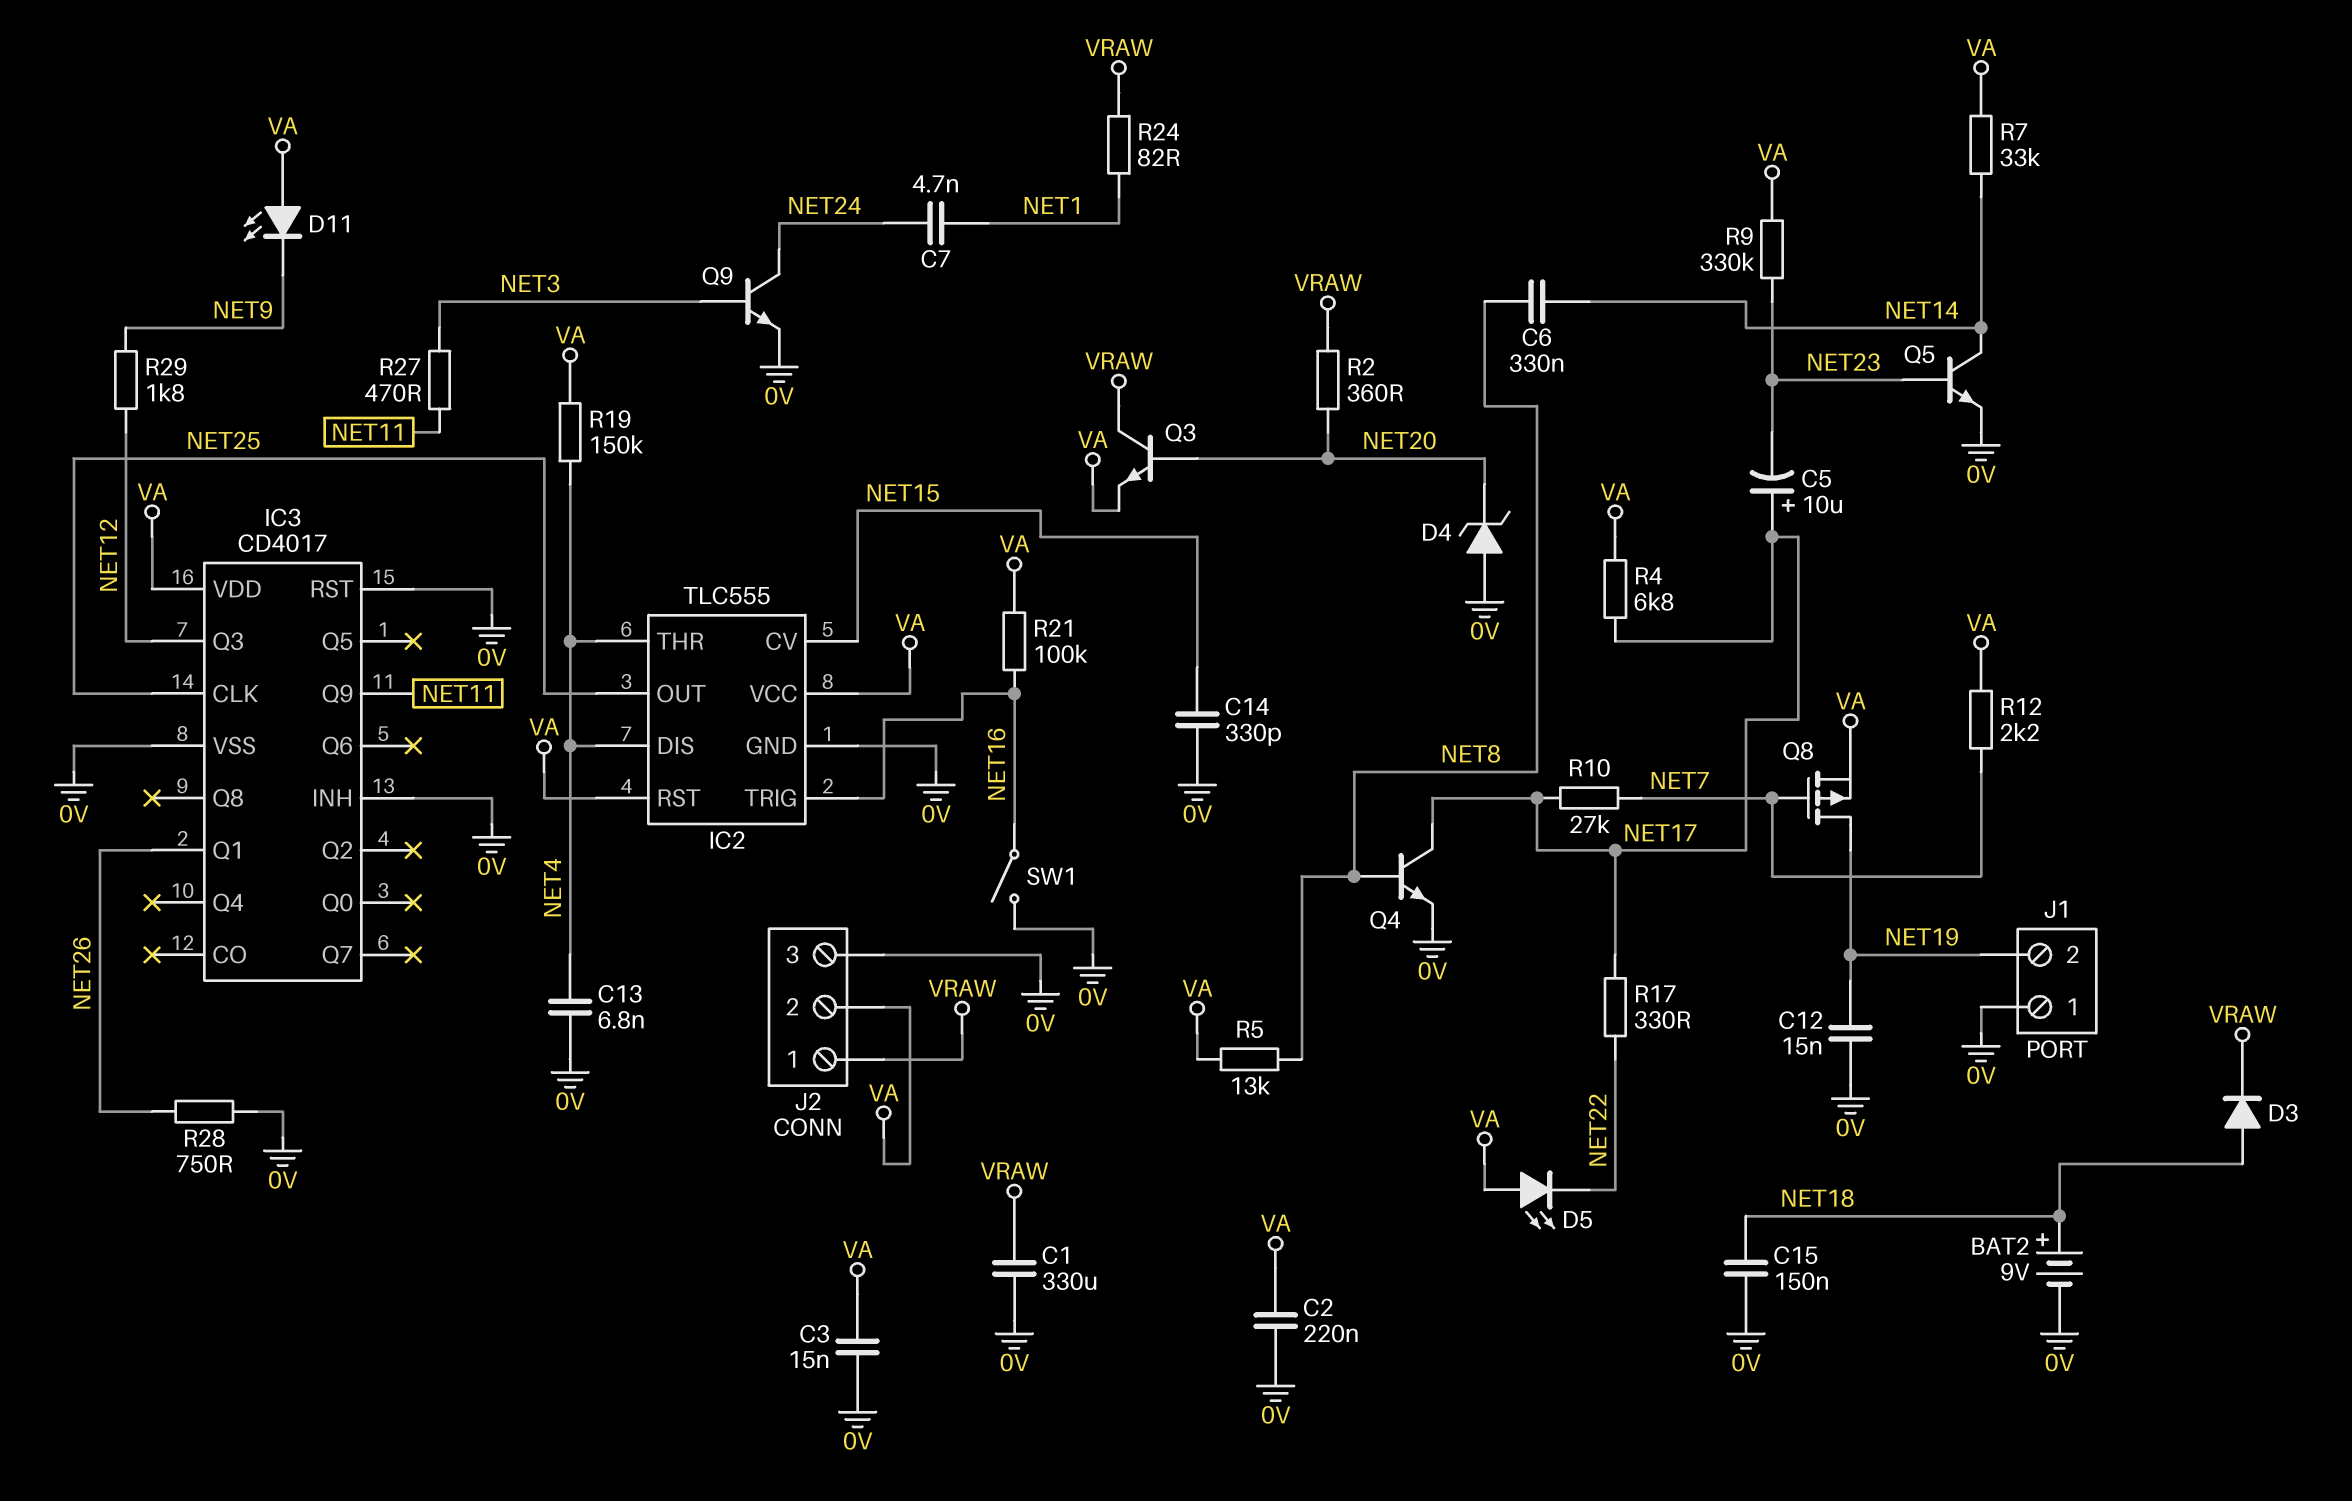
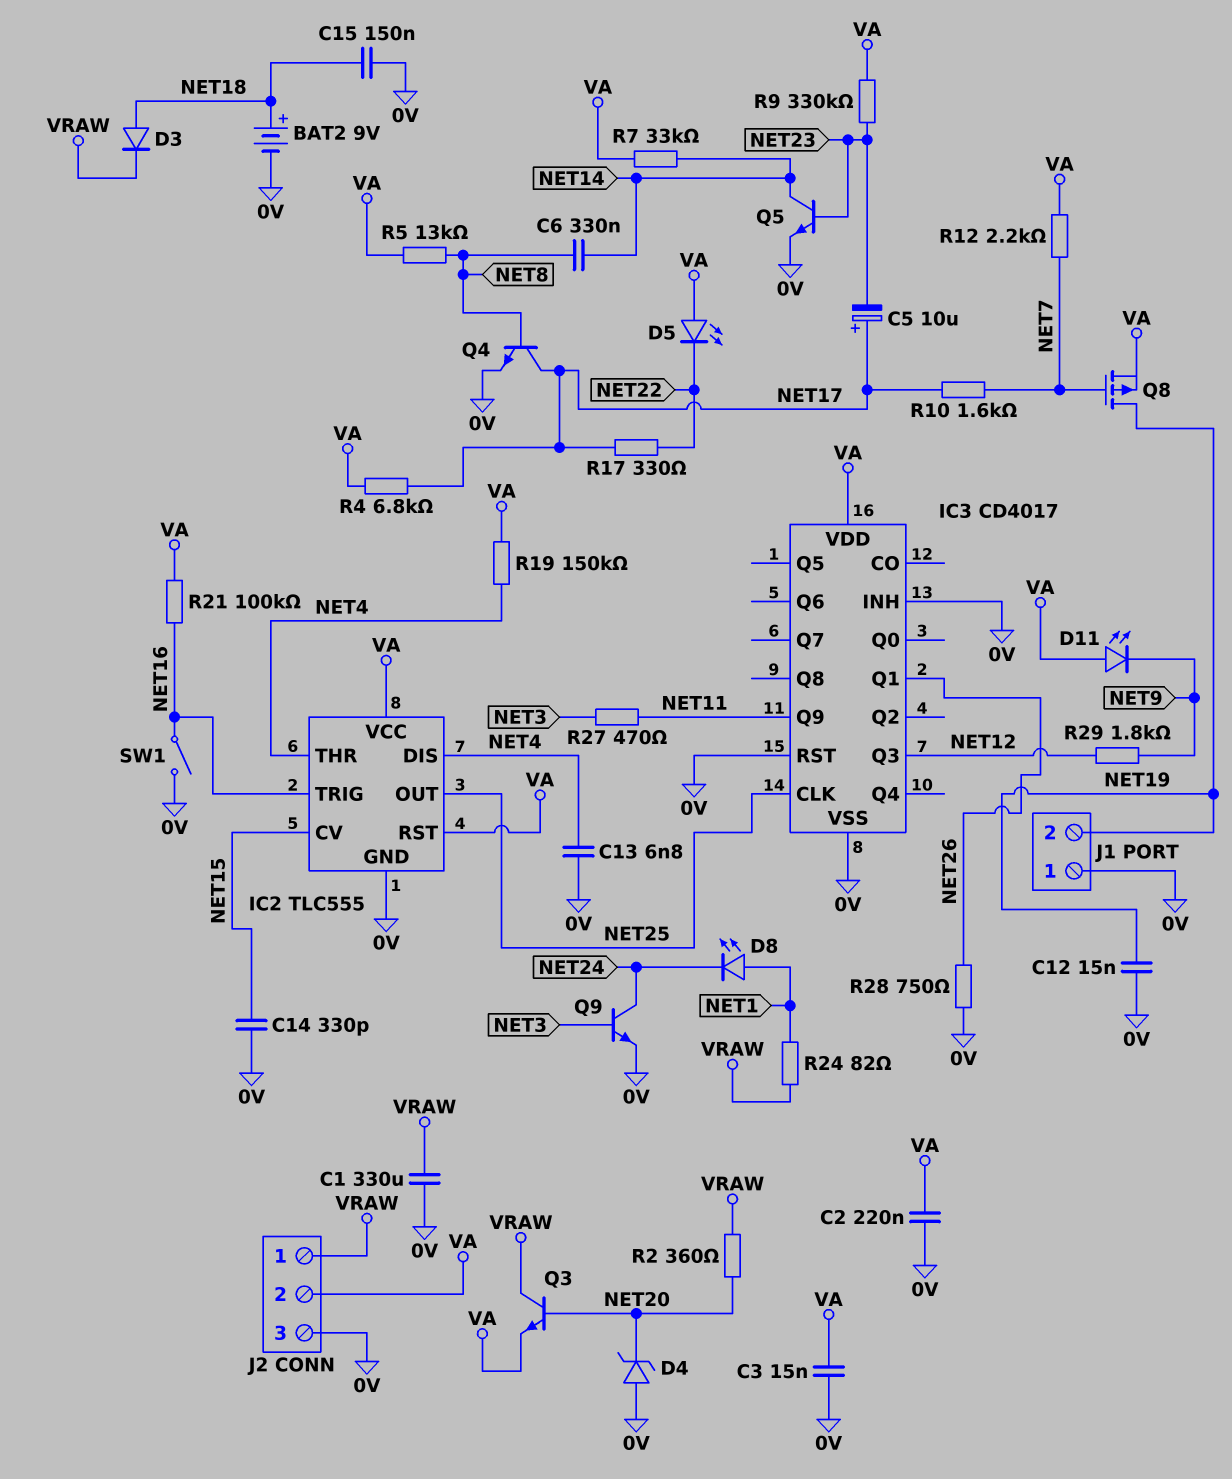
C7: 4.7nF (NET1, NET24) -> none
D8: none -> LED (A NET1, K NET24)
R10: 27k (NET7, NET17) -> 1.6k (NET7, NET17)

